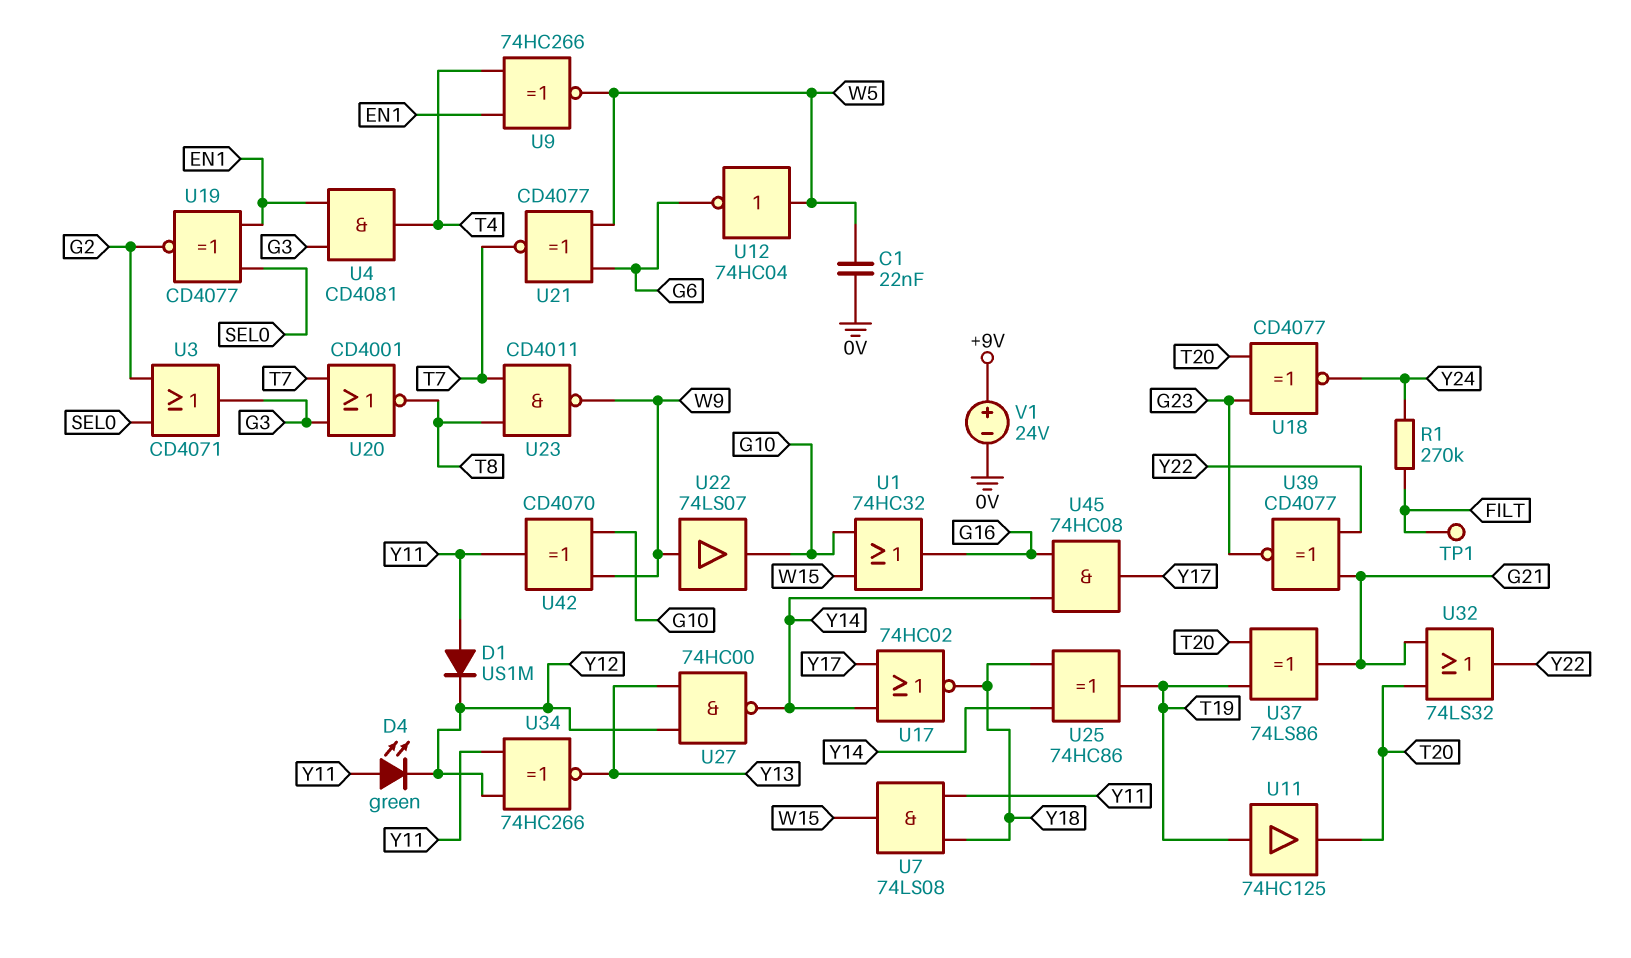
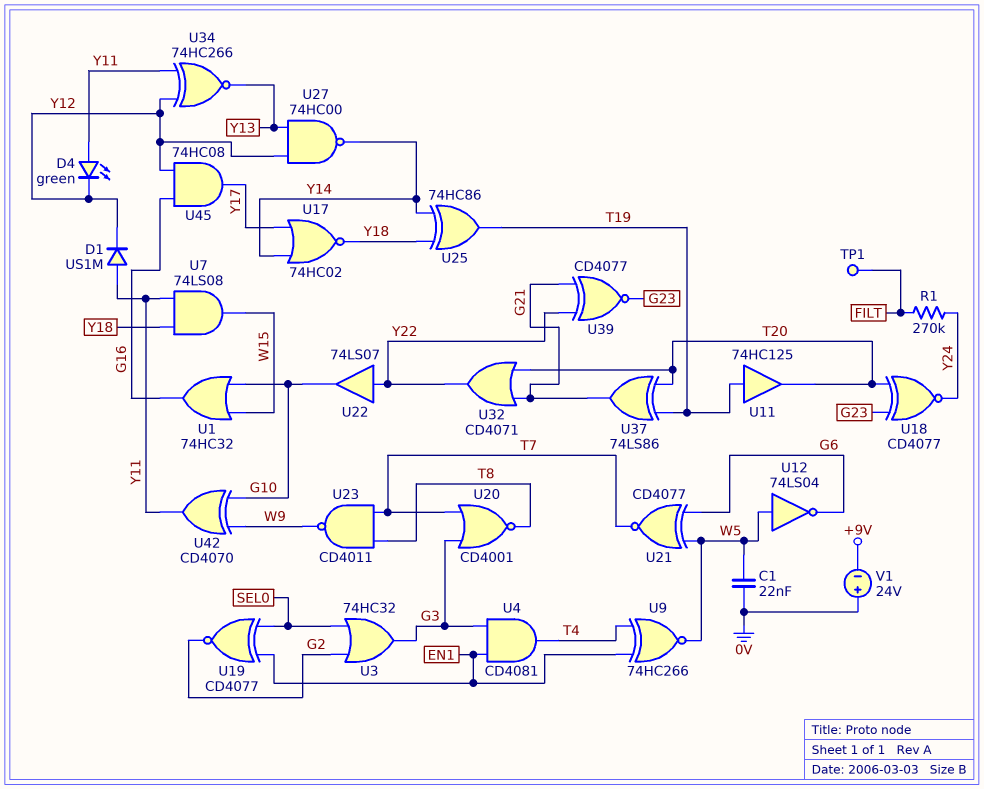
U3: OR CD4071 (in G2, in SEL0, out G3) -> OR 74HC32 (in G2, in SEL0, out G3)
U12: NOT 74HC04 (in W5, out G6) -> NOT 74LS04 (in W5, out G6)
U22: buffer 74LS07 (in W9, out G10) -> buffer 74LS07 (in Y22, out G10)
U32: OR 74LS32 (in G21, in T20, out Y22) -> OR CD4071 (in G21, in T20, out Y22)
U45: AND 74HC08 (in G16, in Y14, out Y17) -> AND 74HC08 (in G16, in Y12, out Y17)
V1: 24V (plus +9V, minus 0V) -> 24V (plus 0V, minus +9V)

